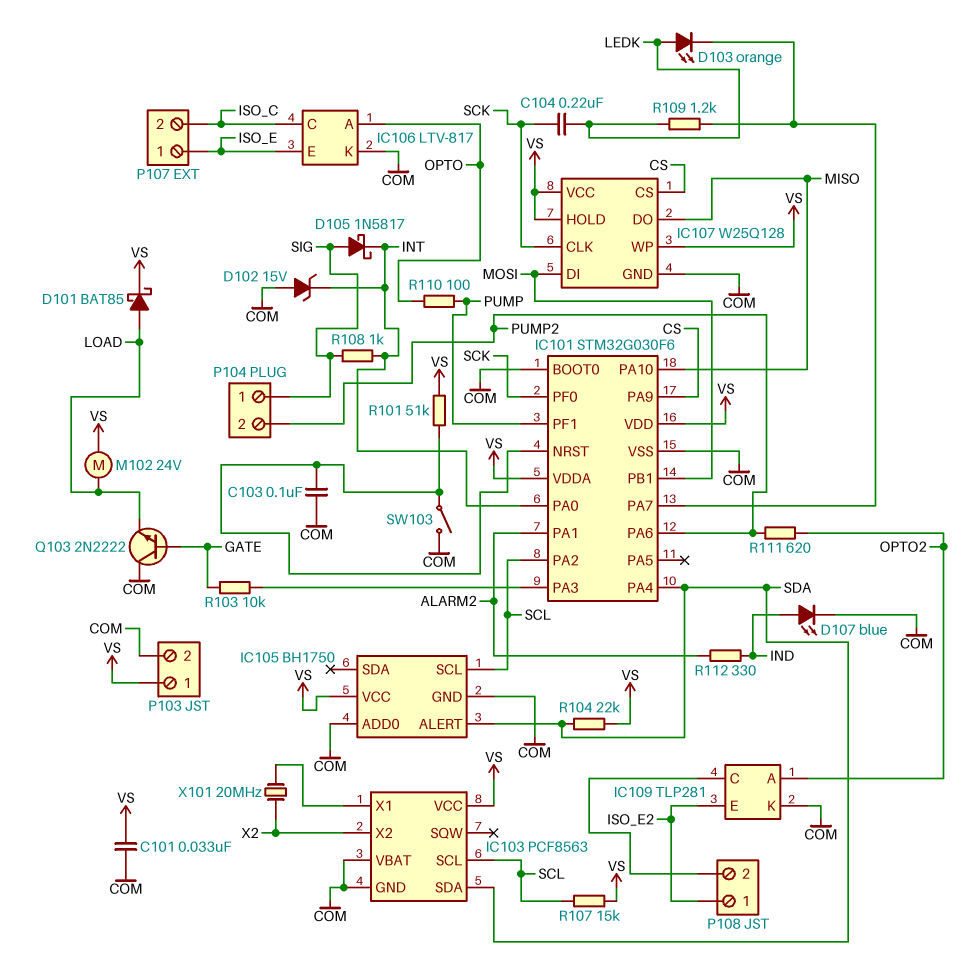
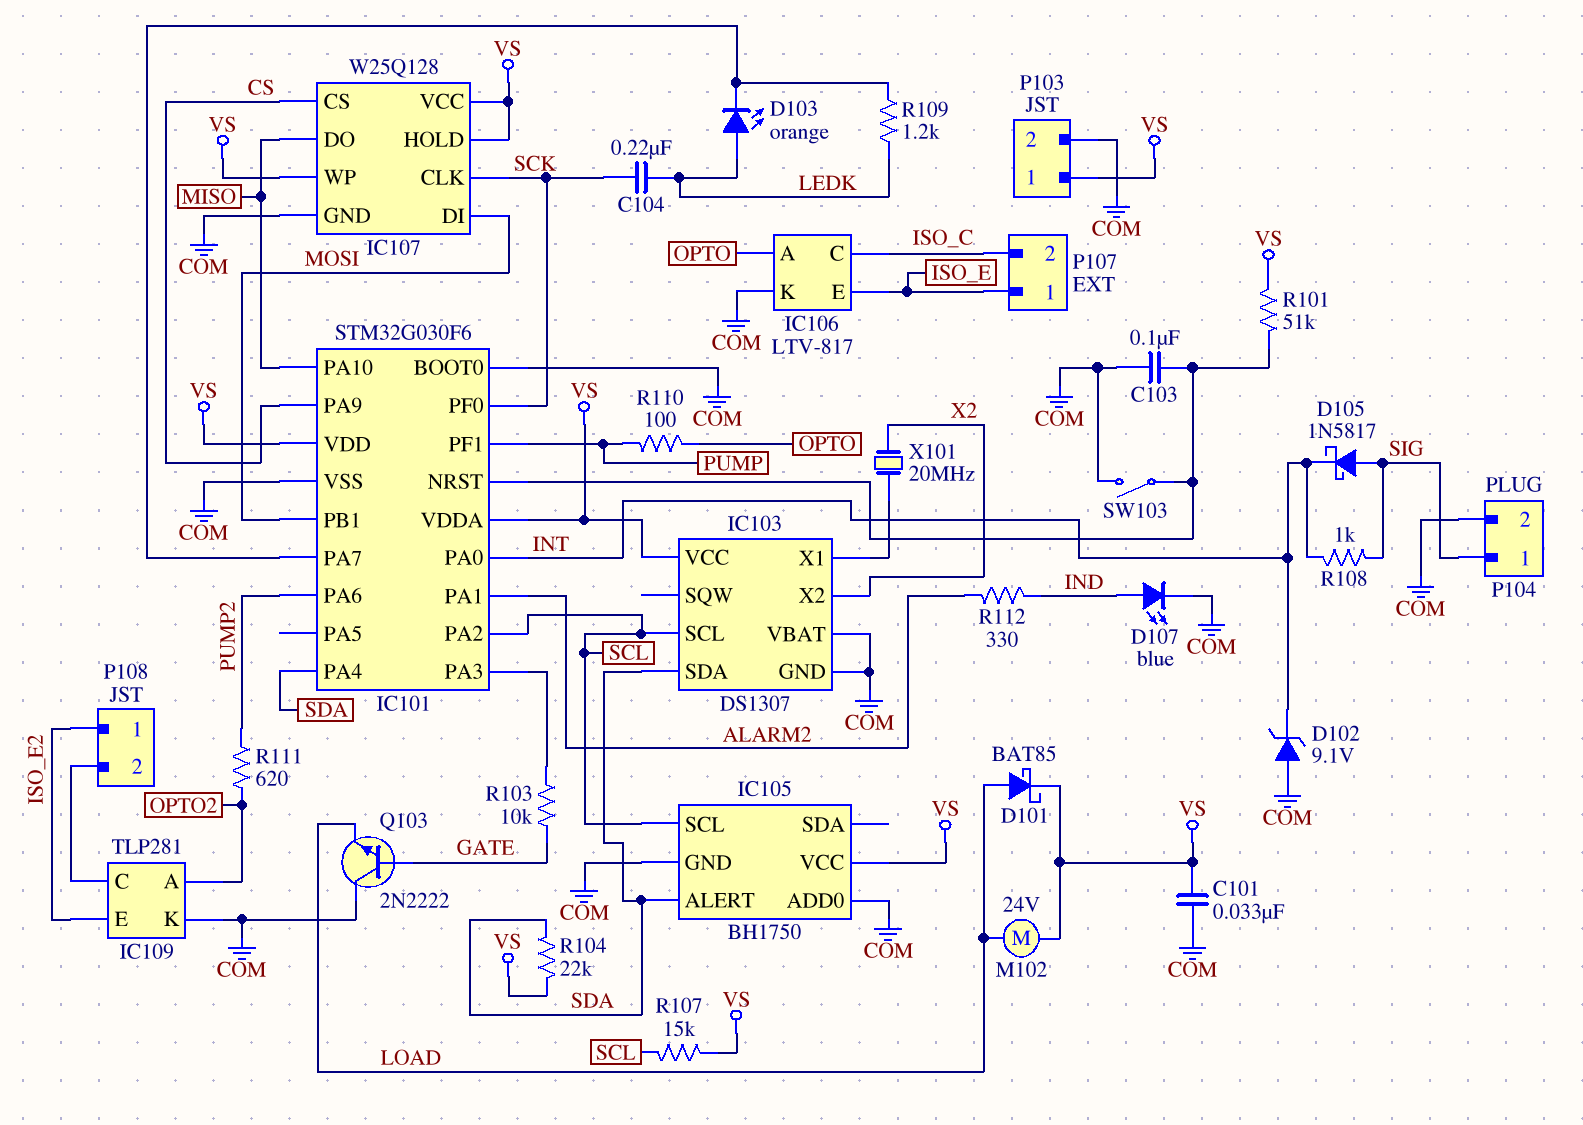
D102: zener 15V (A COM, K INT) -> zener 9.1V (A COM, K INT)
IC103: PCF8563 -> DS1307
P104 pin 2: PUMP2 -> COM

